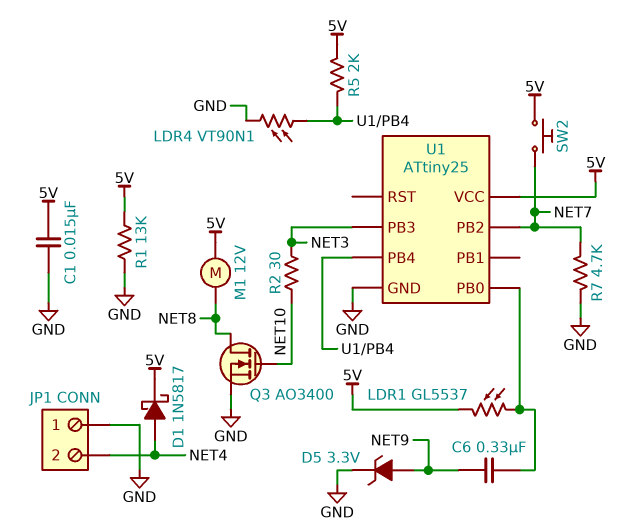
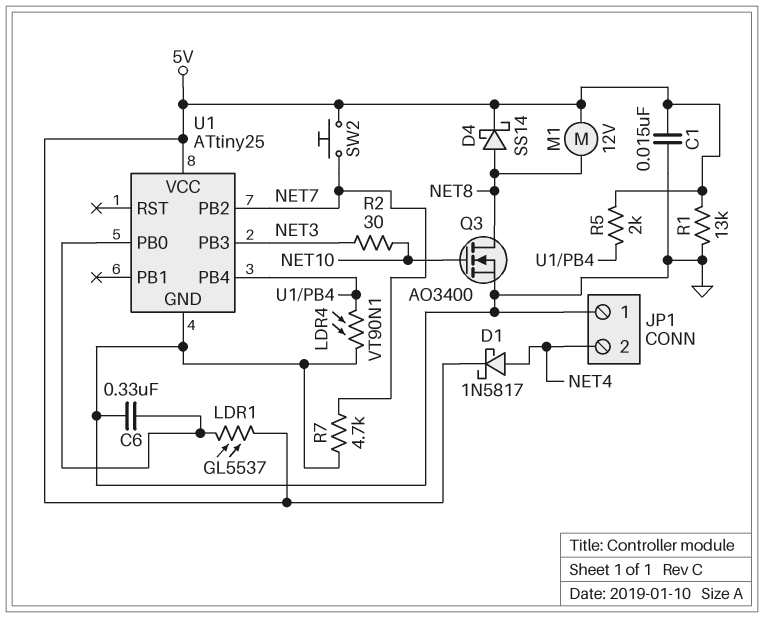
C6: 330nF (NET9, U1/PB0) -> 330nF (GND, U1/PB0)
D4: none -> schottky SS14 (A NET8, K 5V)
D5: zener 3.3V (A NET9, K GND) -> none

